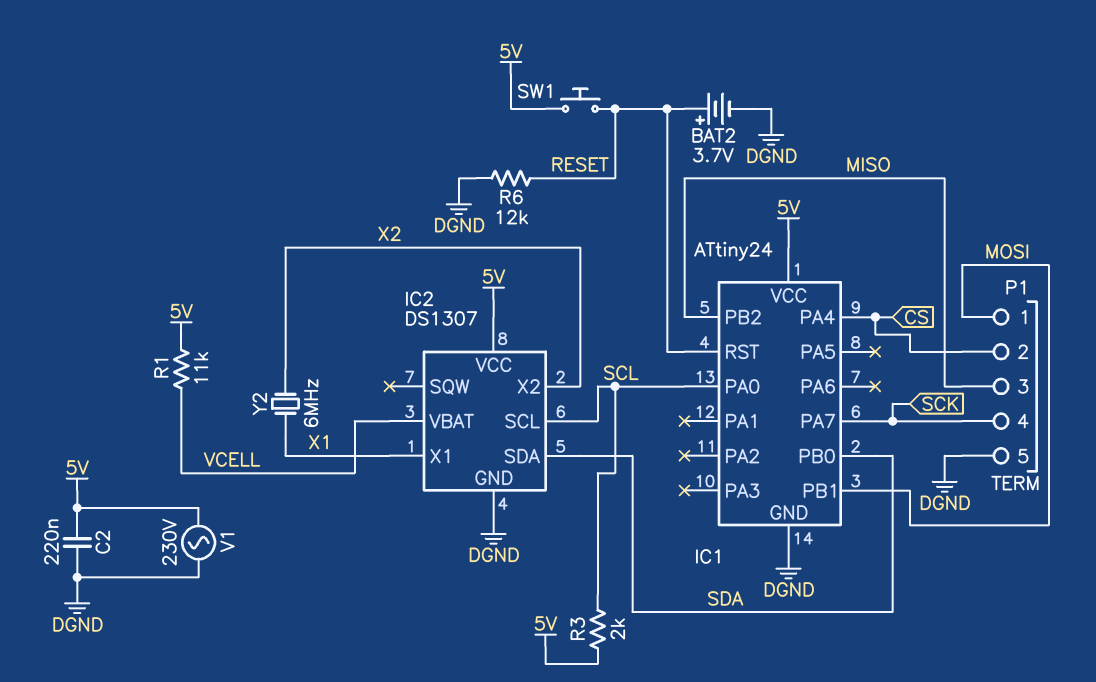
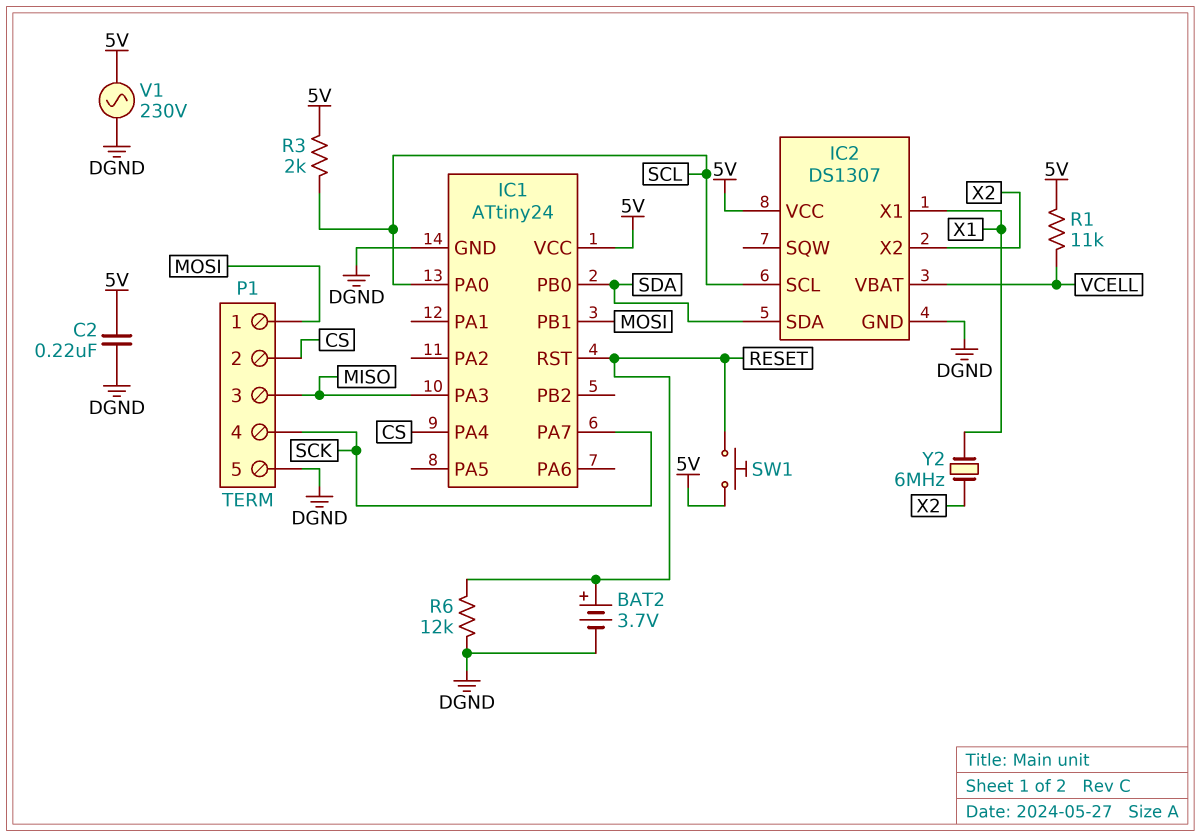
IC1 pin PA3: none -> MISO
IC1 pin PB2: MISO -> none

